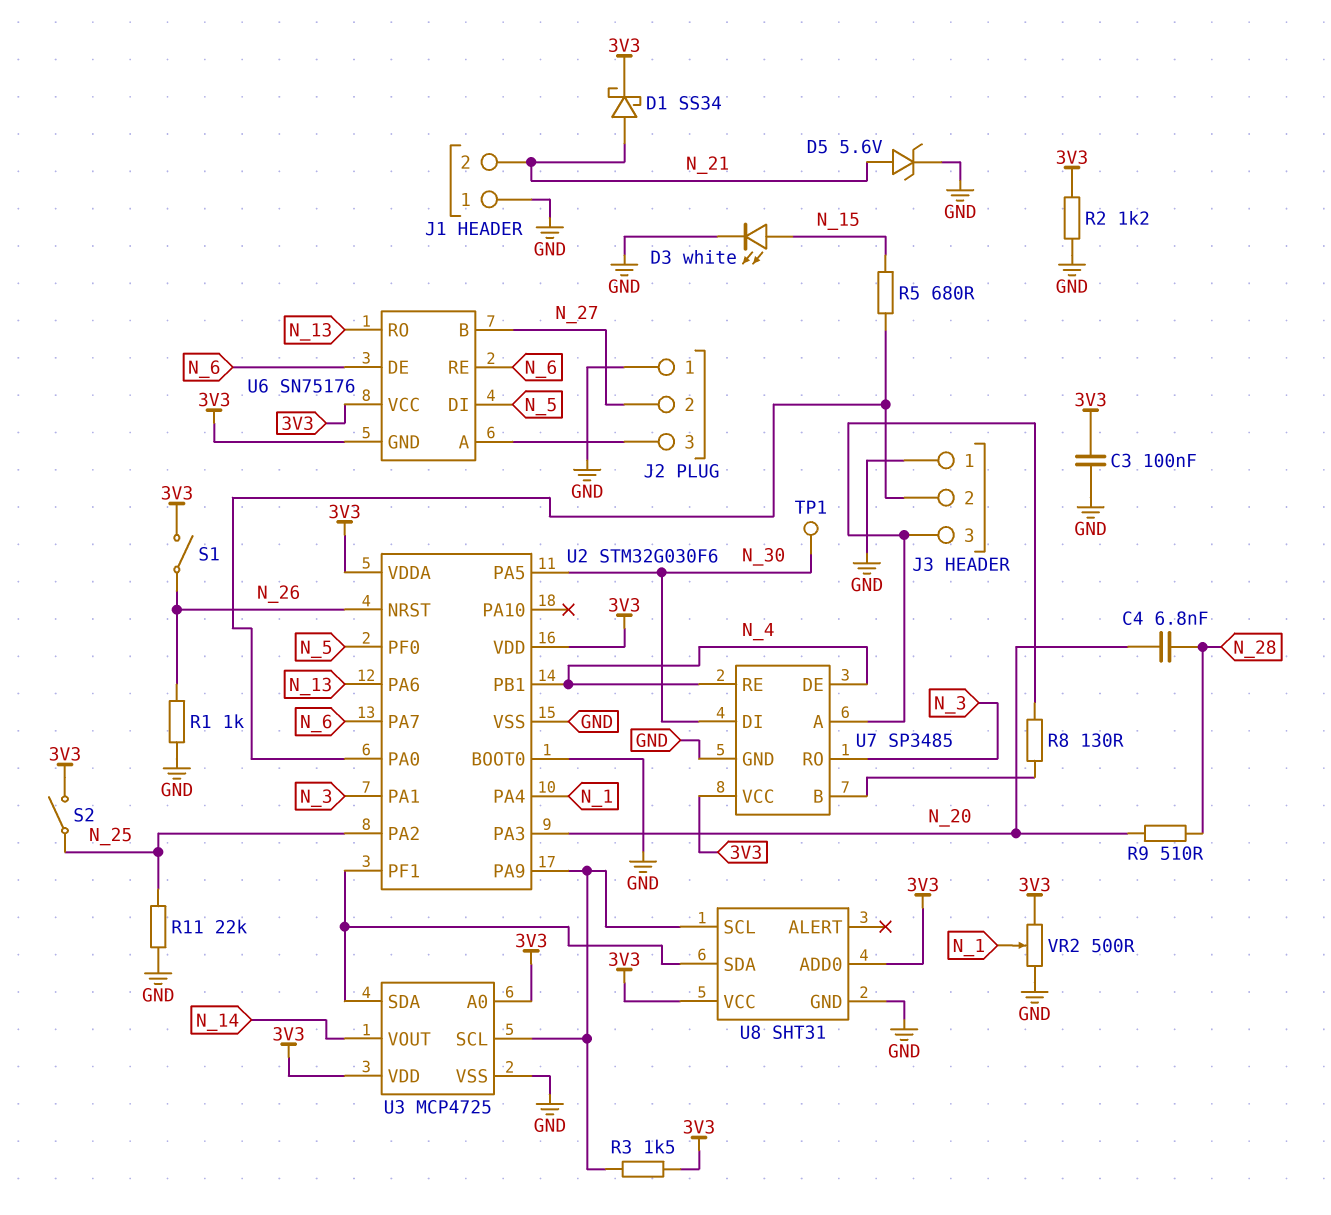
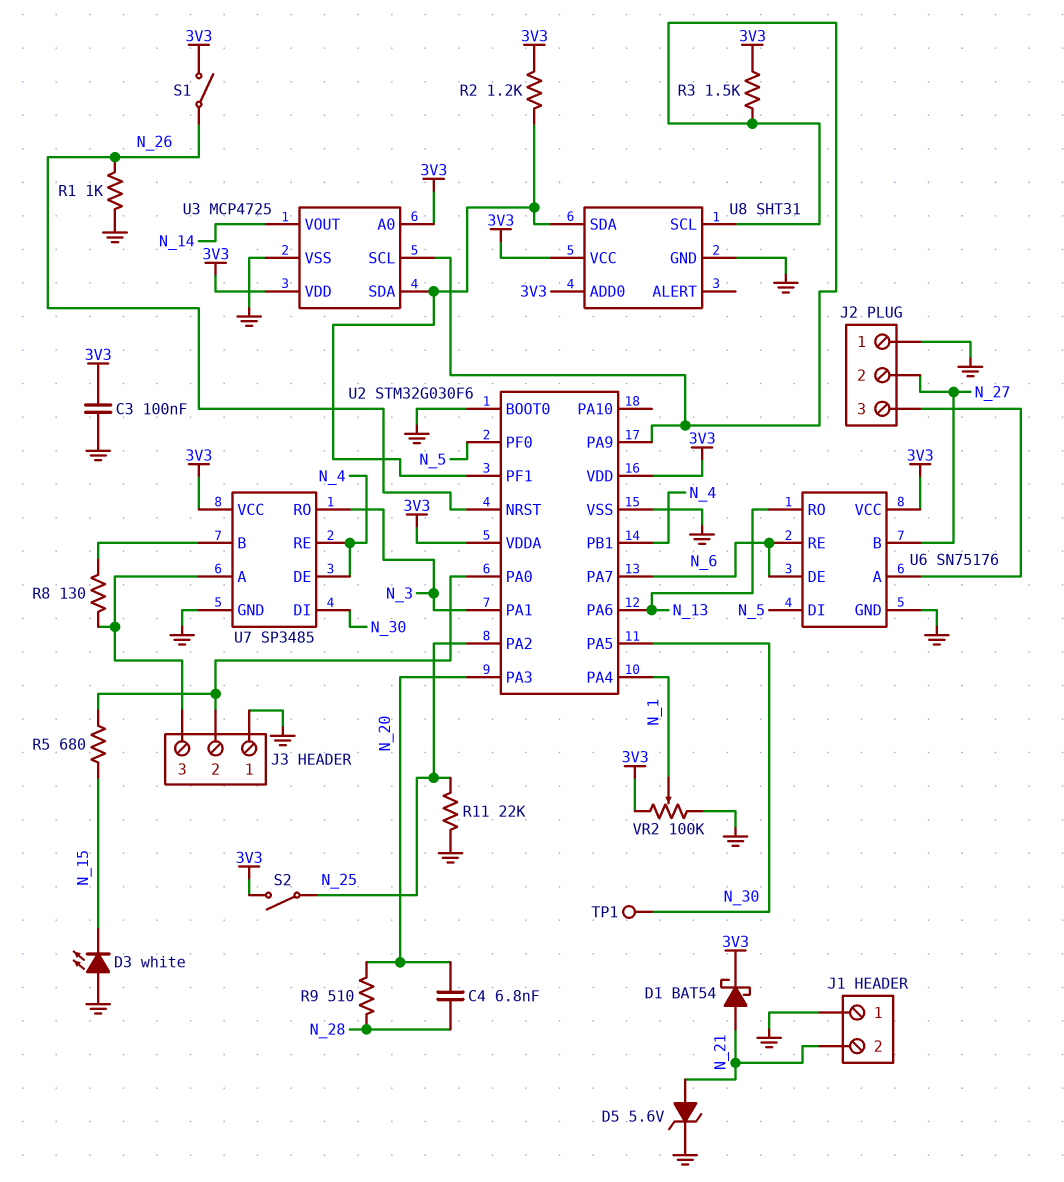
D1: schottky SS34 (A N_21, K 3V3) -> schottky BAT54 (A N_21, K 3V3)
D3: LED white (A N_15, K GND) -> LED white (A GND, K N_15)
R2: 1.2k (3V3, GND) -> 1.2k (3V3, U2/PF1)
U6 pin GND: 3V3 -> GND
VR2: 500 (3V3, GND, wiper N_1) -> 100k (3V3, GND, wiper N_1)

